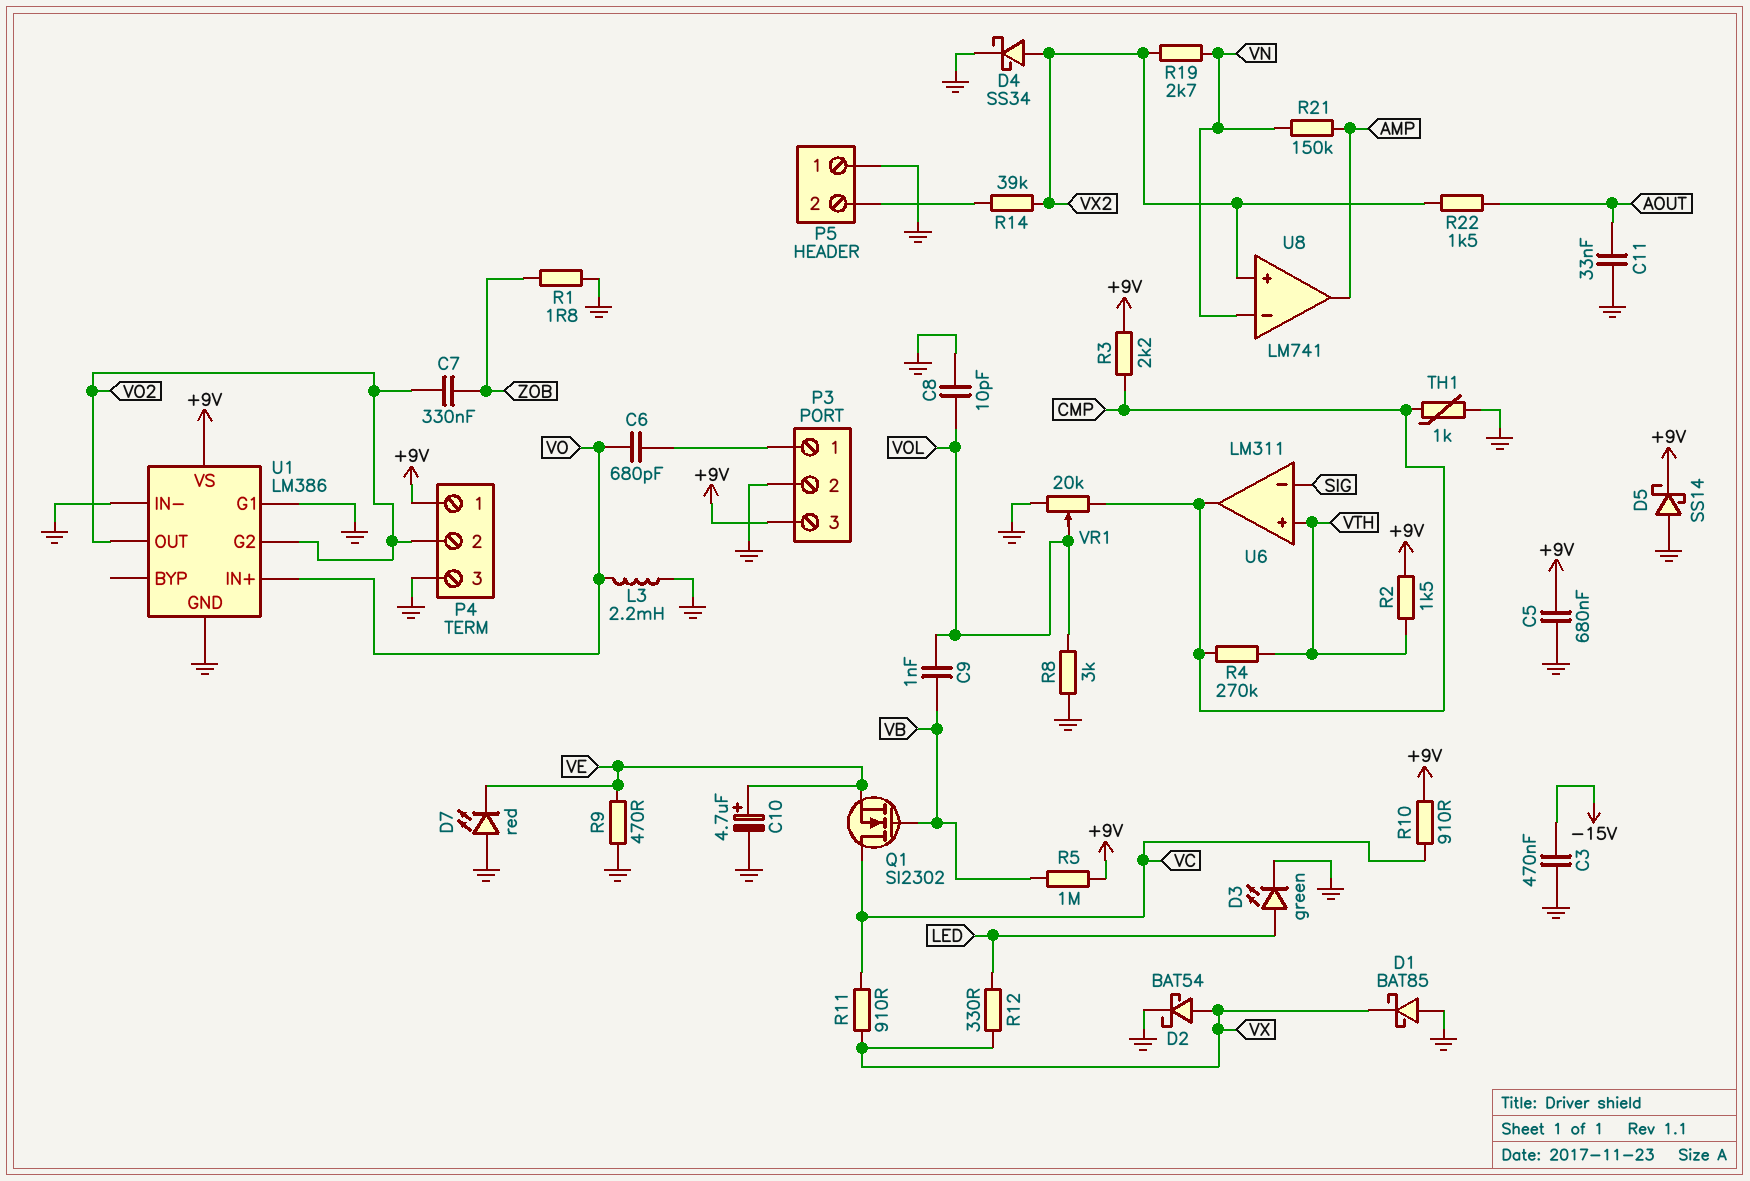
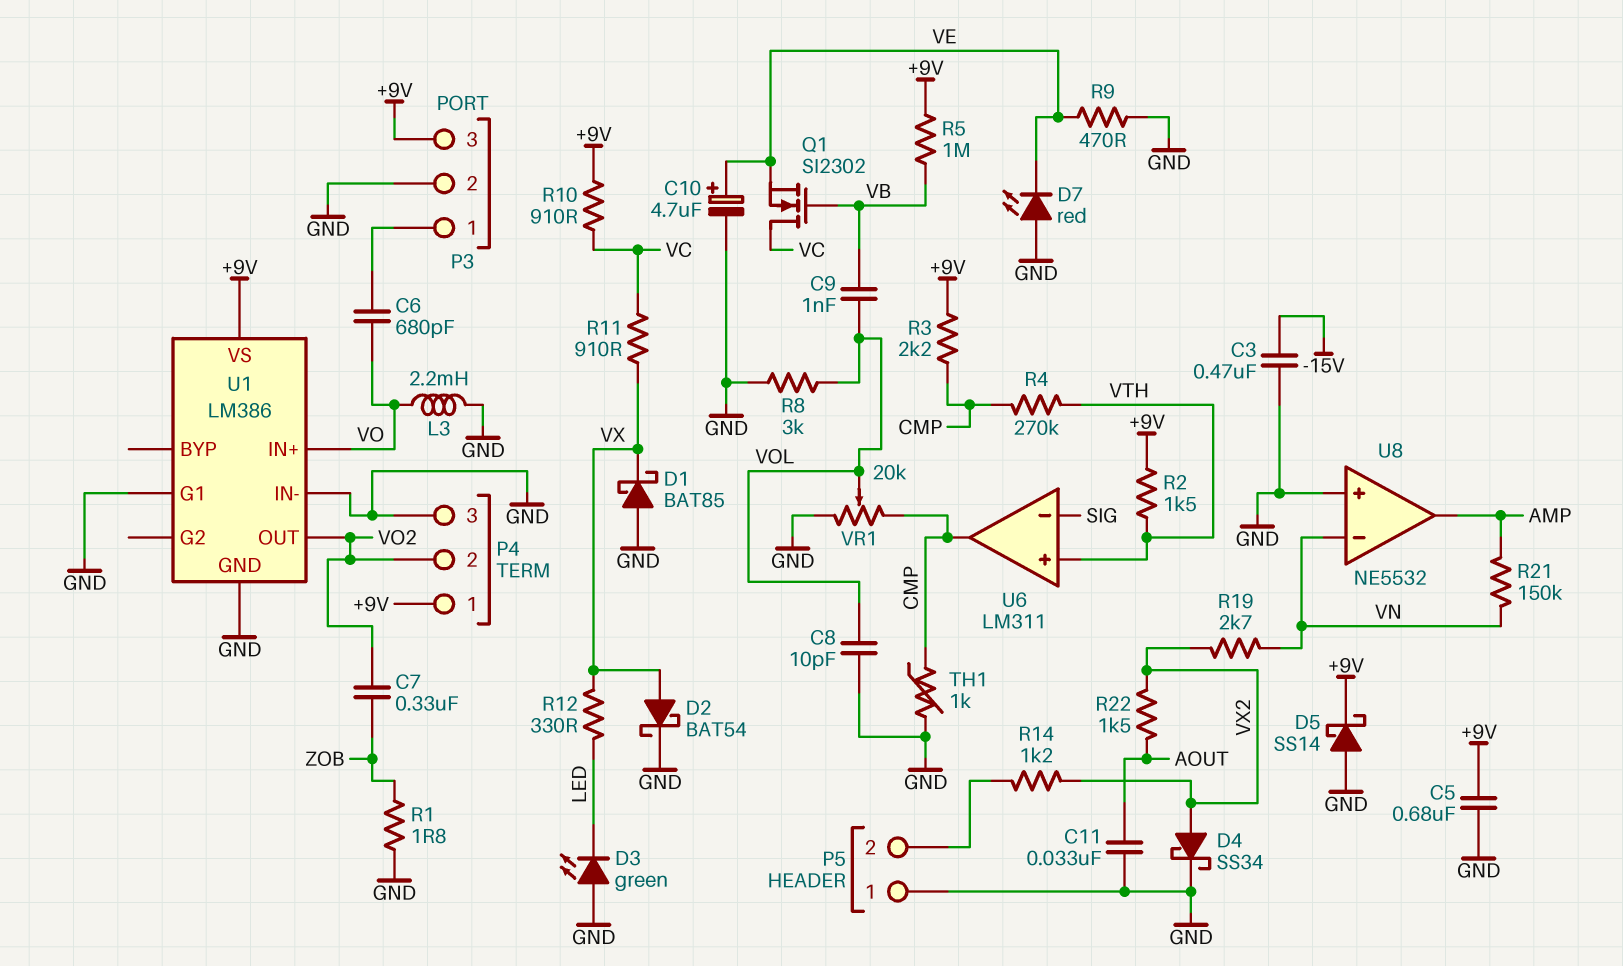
D3: LED green (A LED, K GND) -> LED green (A GND, K LED)
R14: 39k (P5/2, VX2) -> 1.2k (P5/2, VX2)
U1 pin G2: VO2 -> none
U8: LM741 -> NE5532
U8 pin in+: VX2 -> GND

